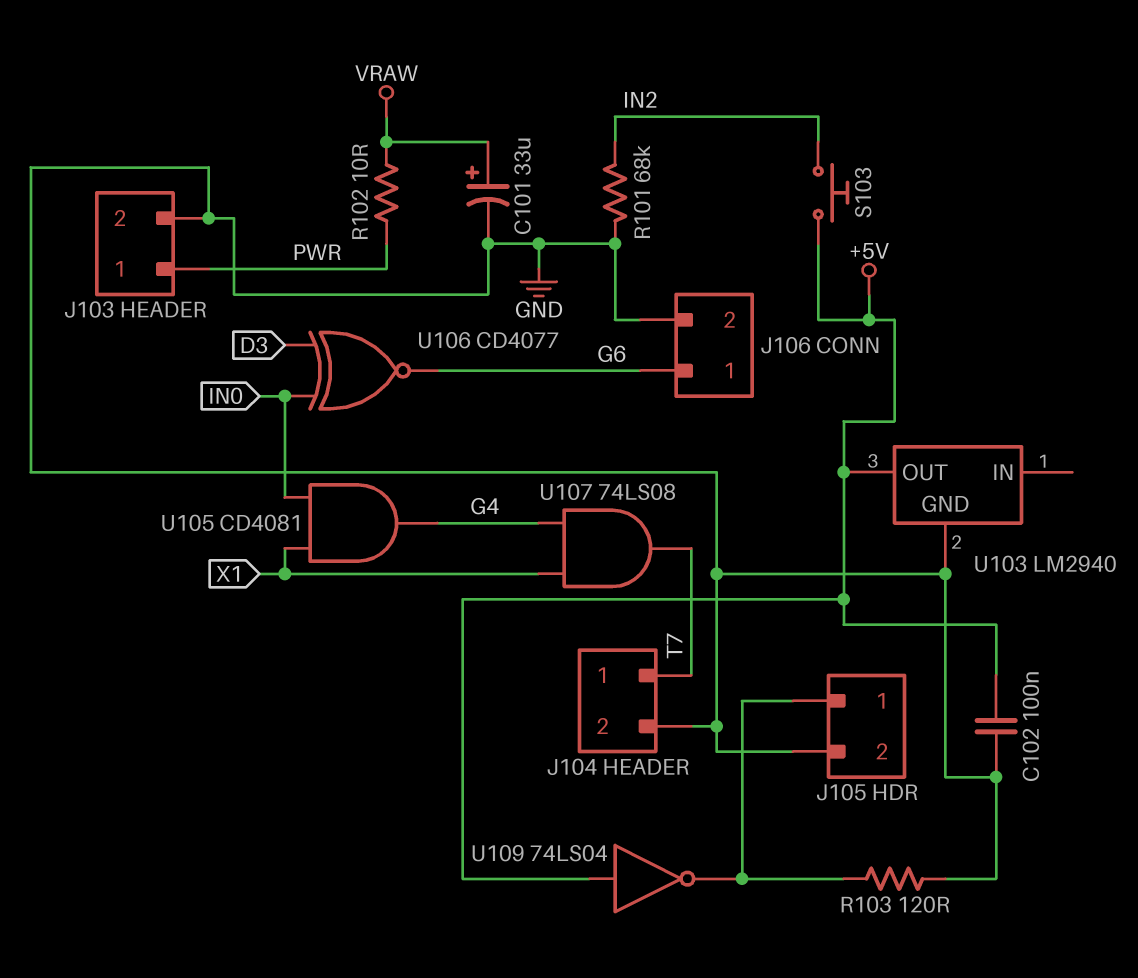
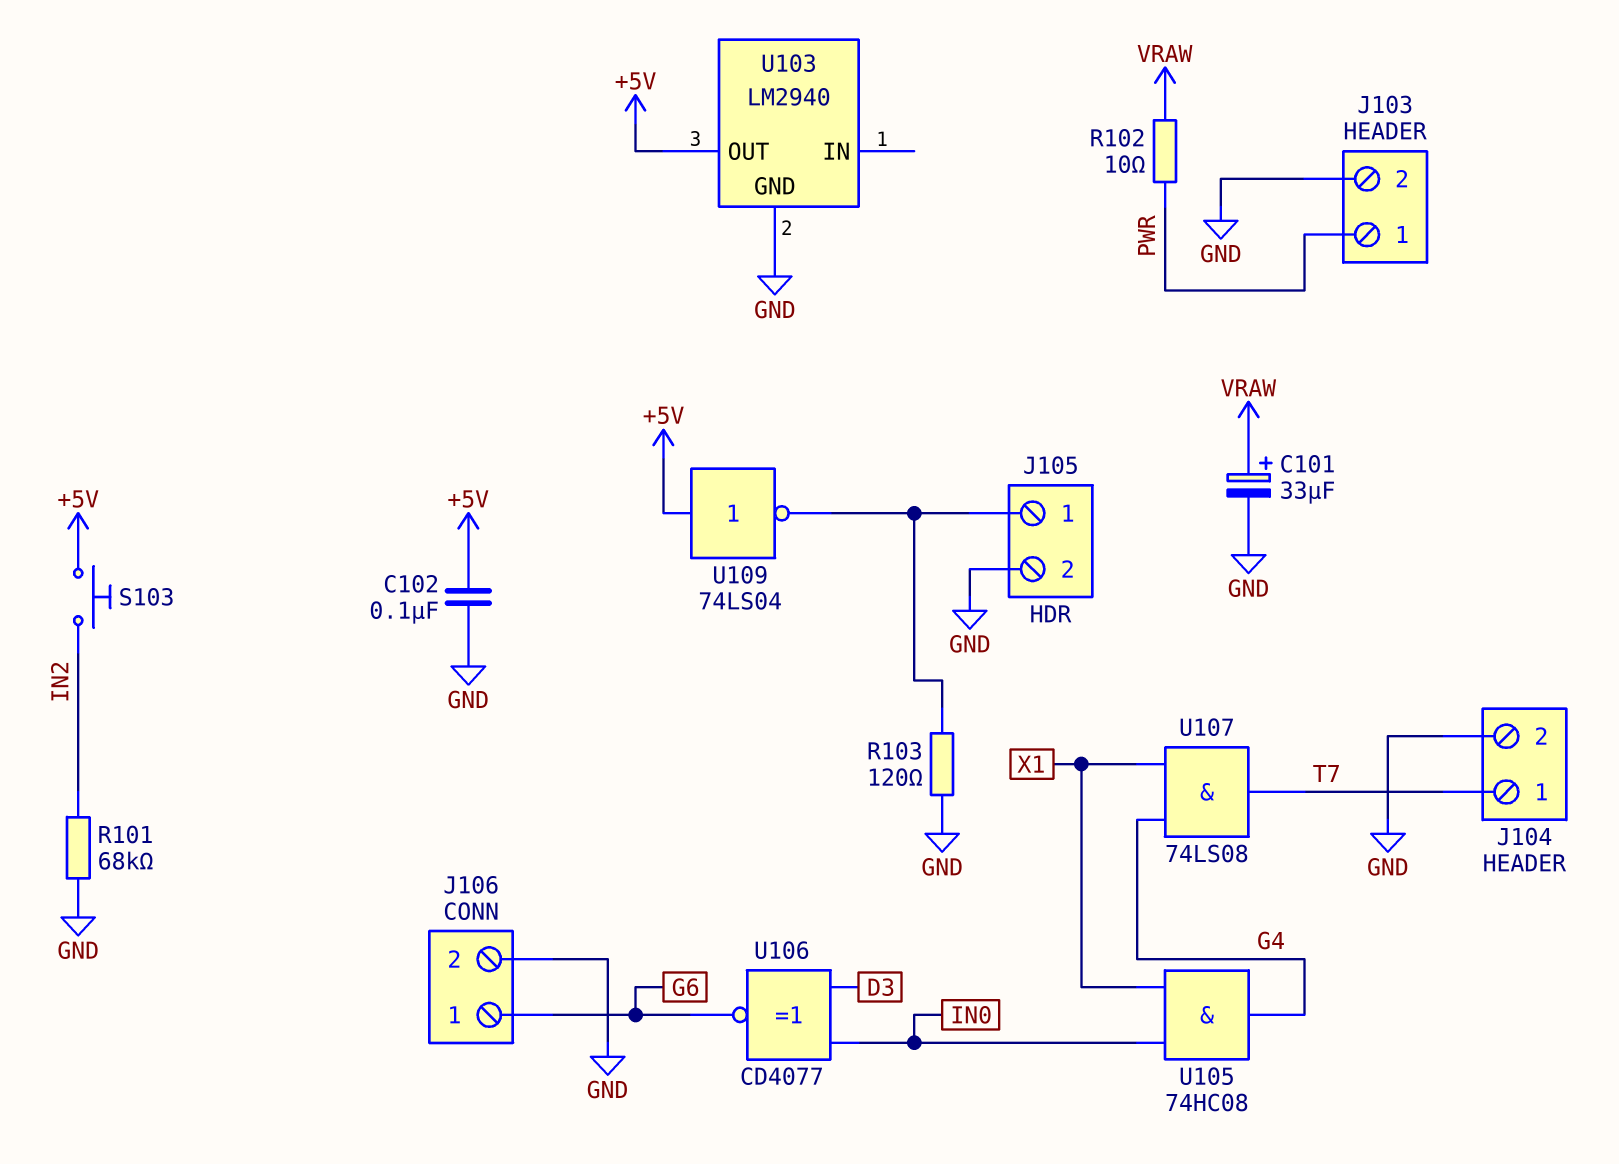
U105: AND CD4081 (in IN0, in X1, out G4) -> AND 74HC08 (in IN0, in X1, out G4)

